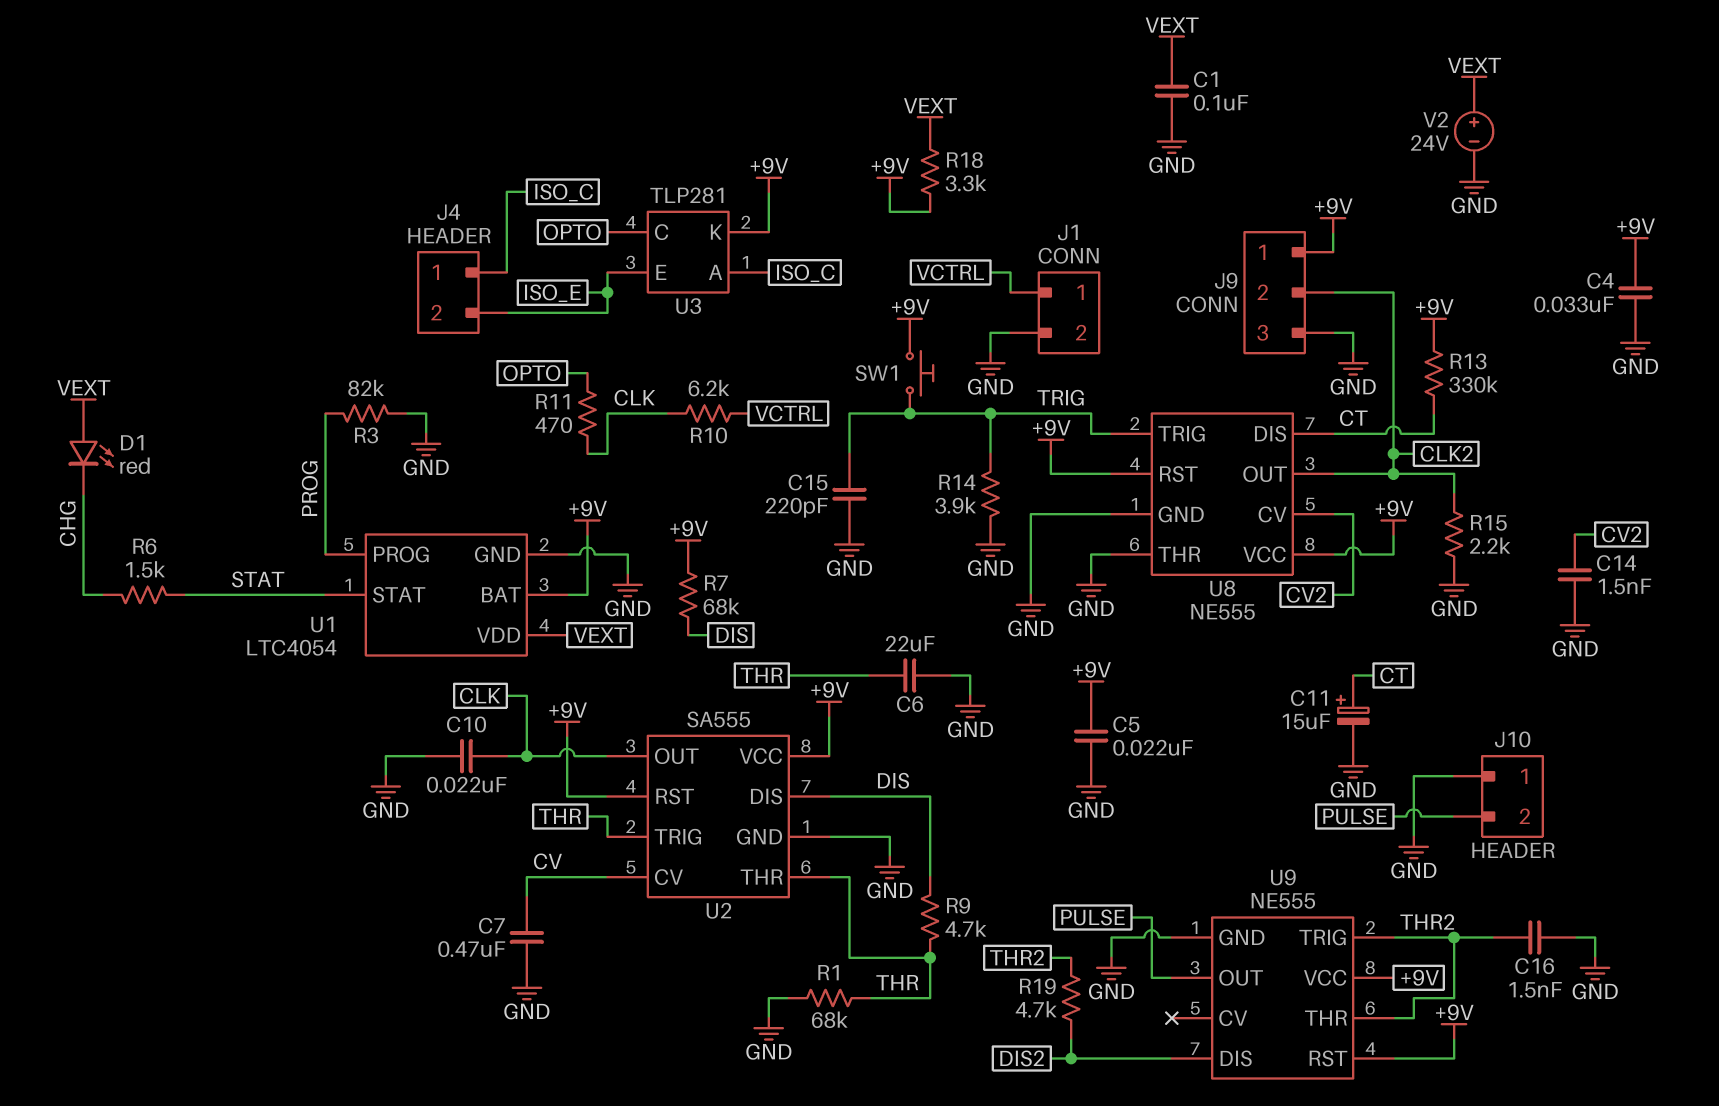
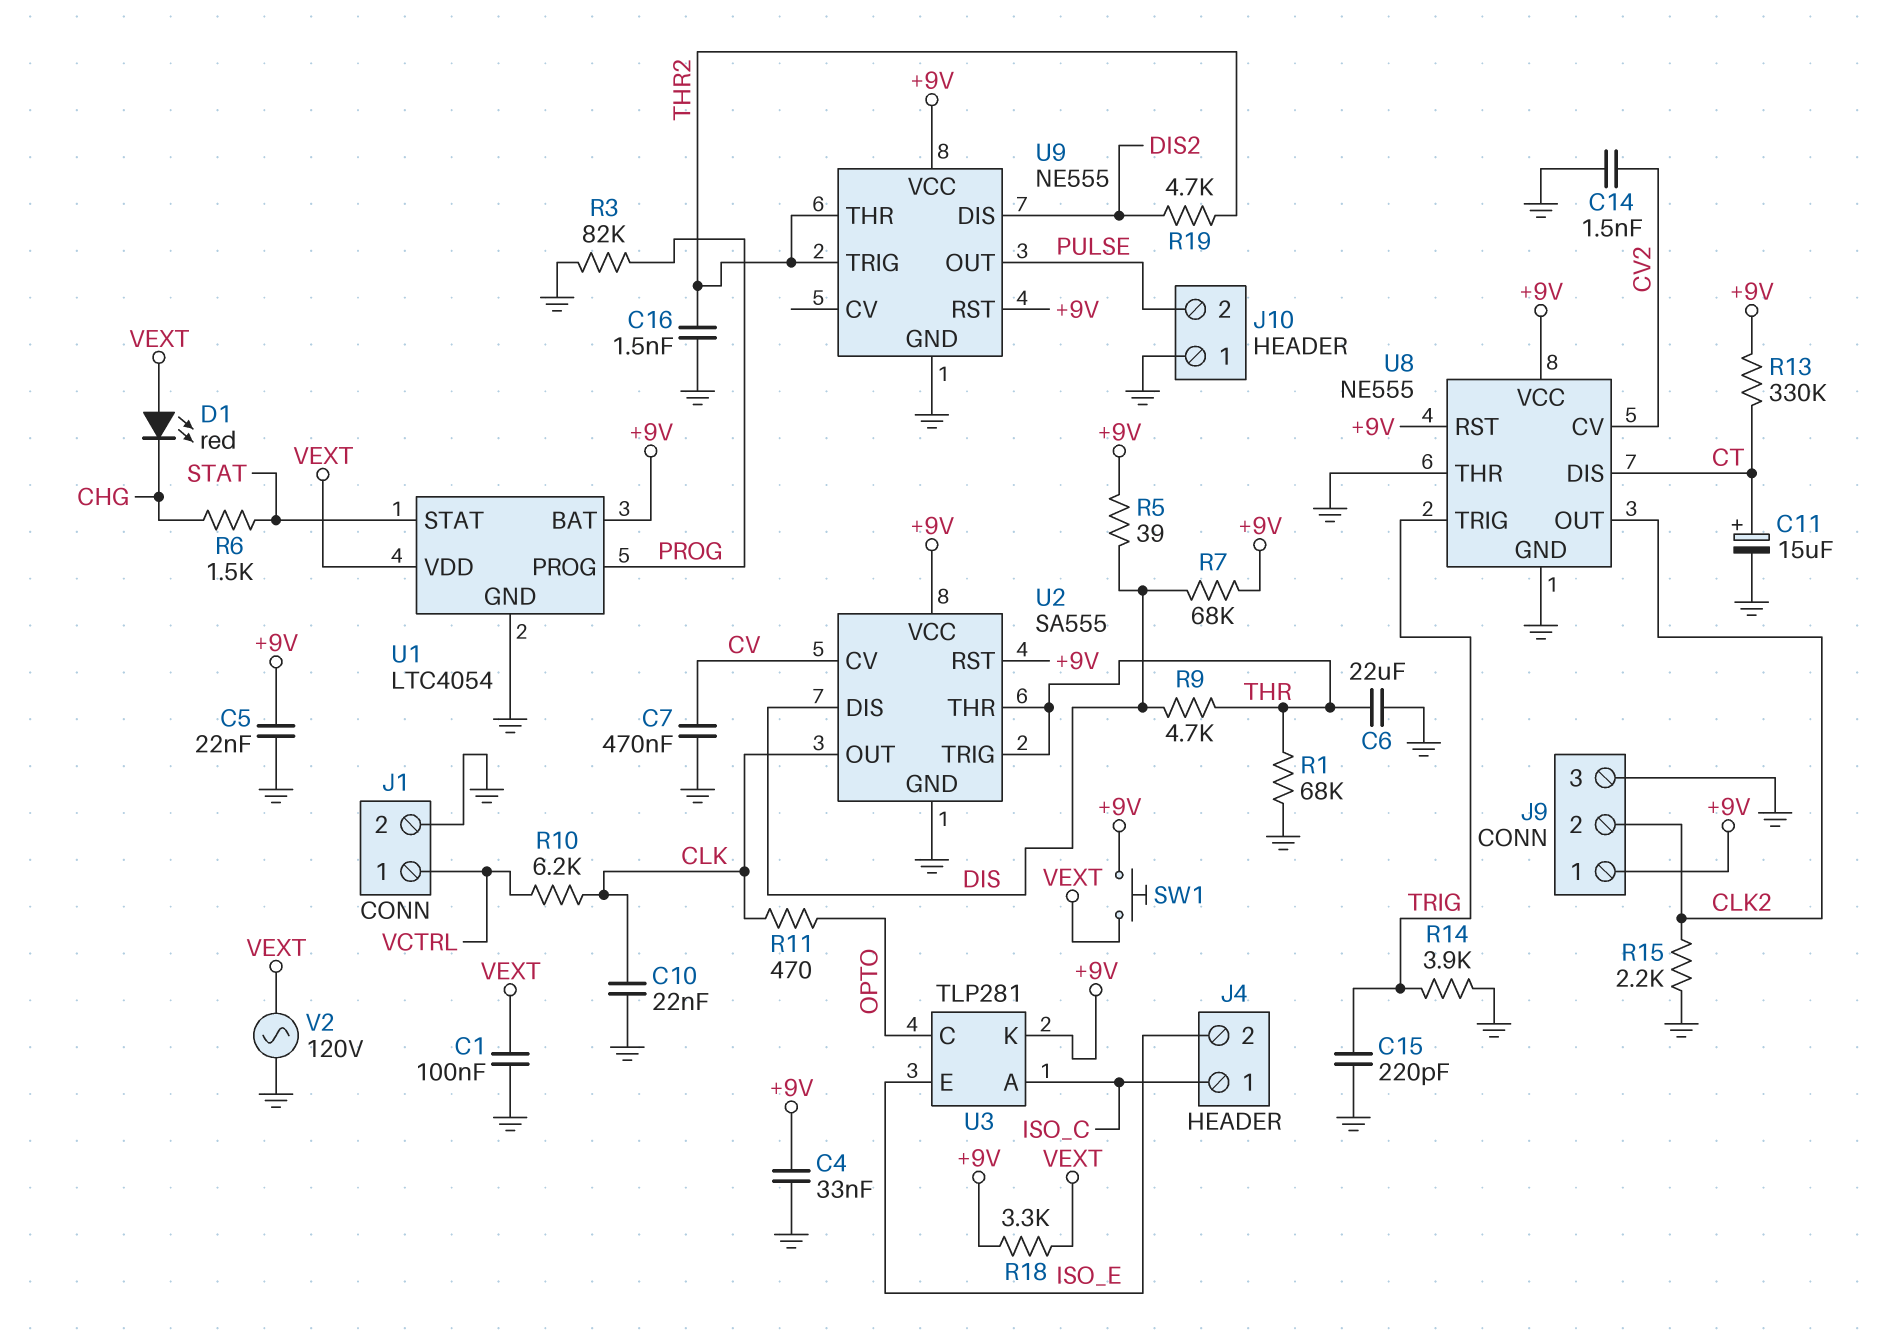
R5: none -> 39 (+9V, DIS)
SW1: button (+9V, TRIG) -> button (+9V, VEXT)
V2: 24V (plus VEXT, minus GND) -> AC 120V (GND, VEXT)

